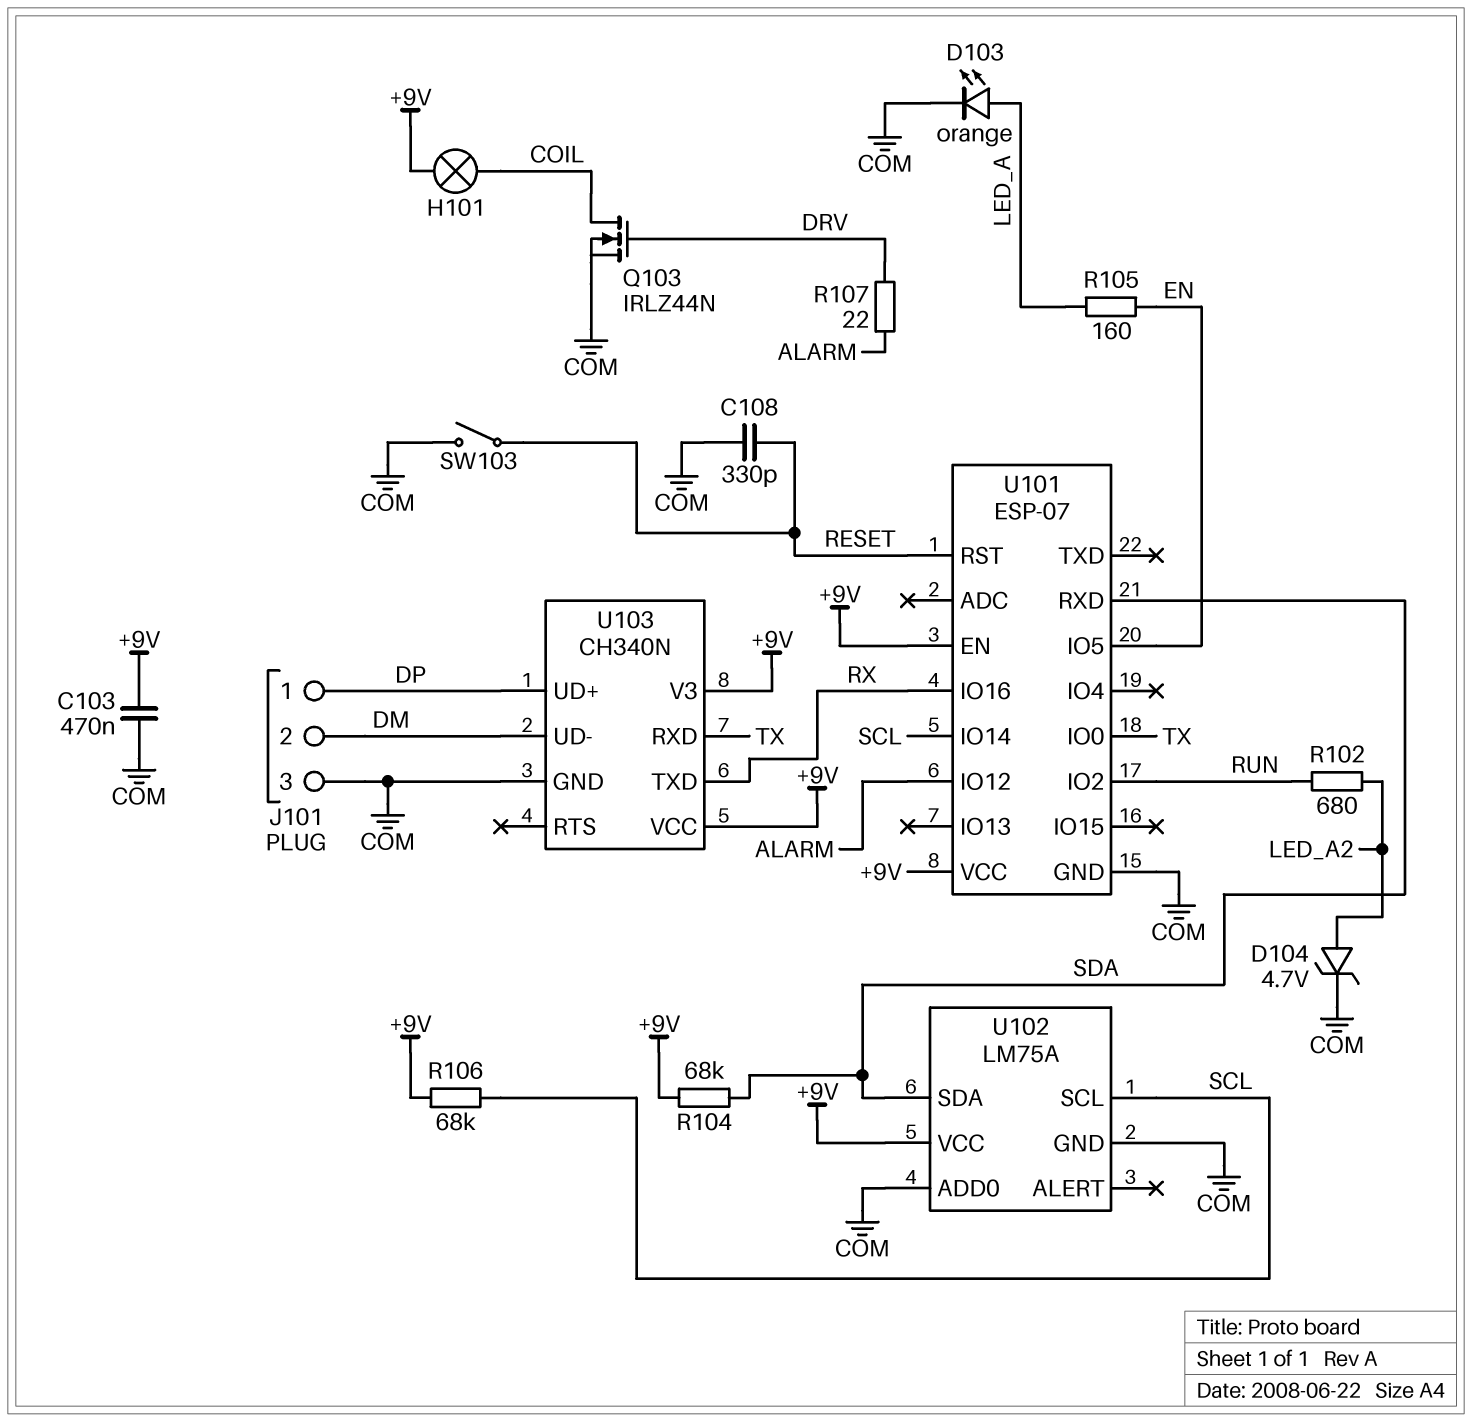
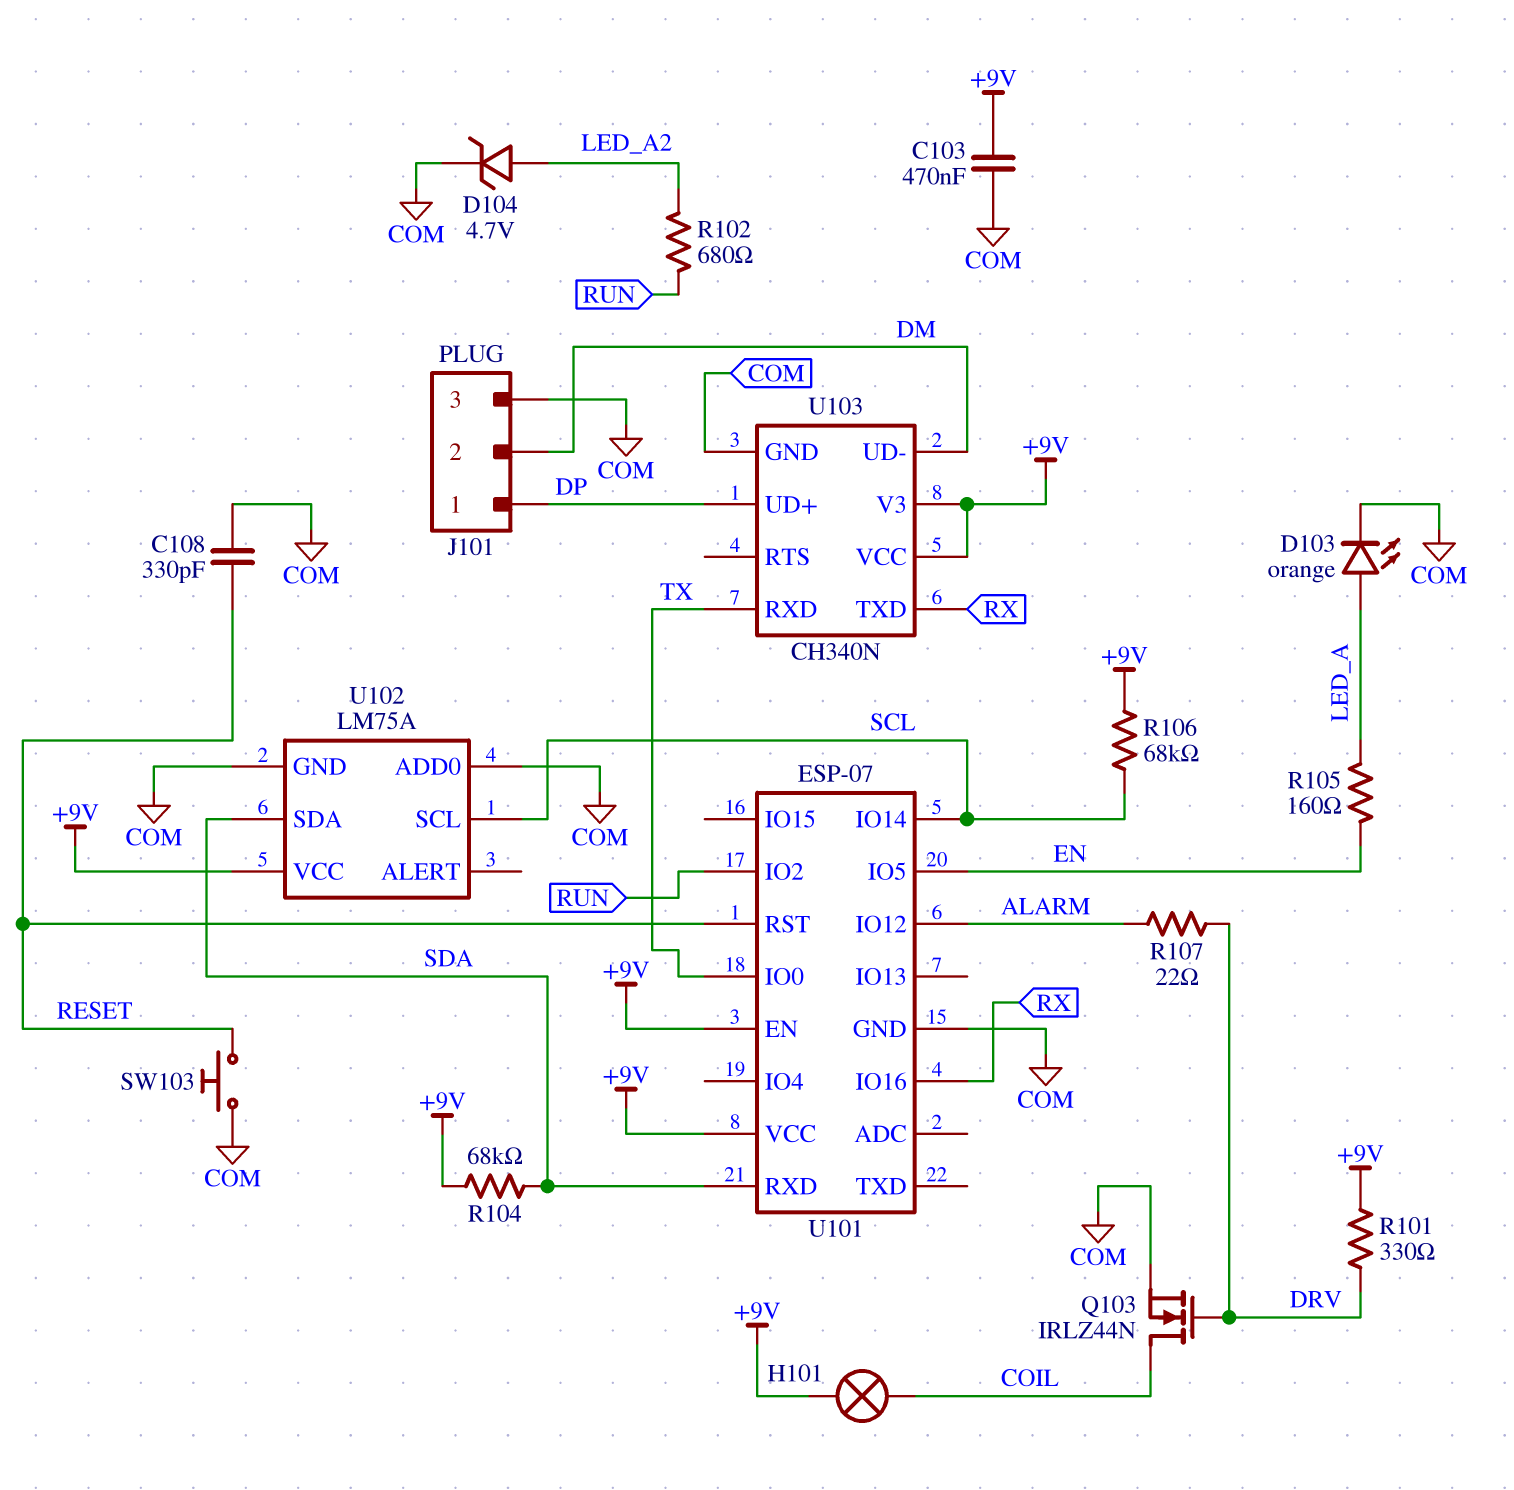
R101: none -> 330 (+9V, DRV)
SW103: switch (COM, RESET) -> button (COM, RESET)

